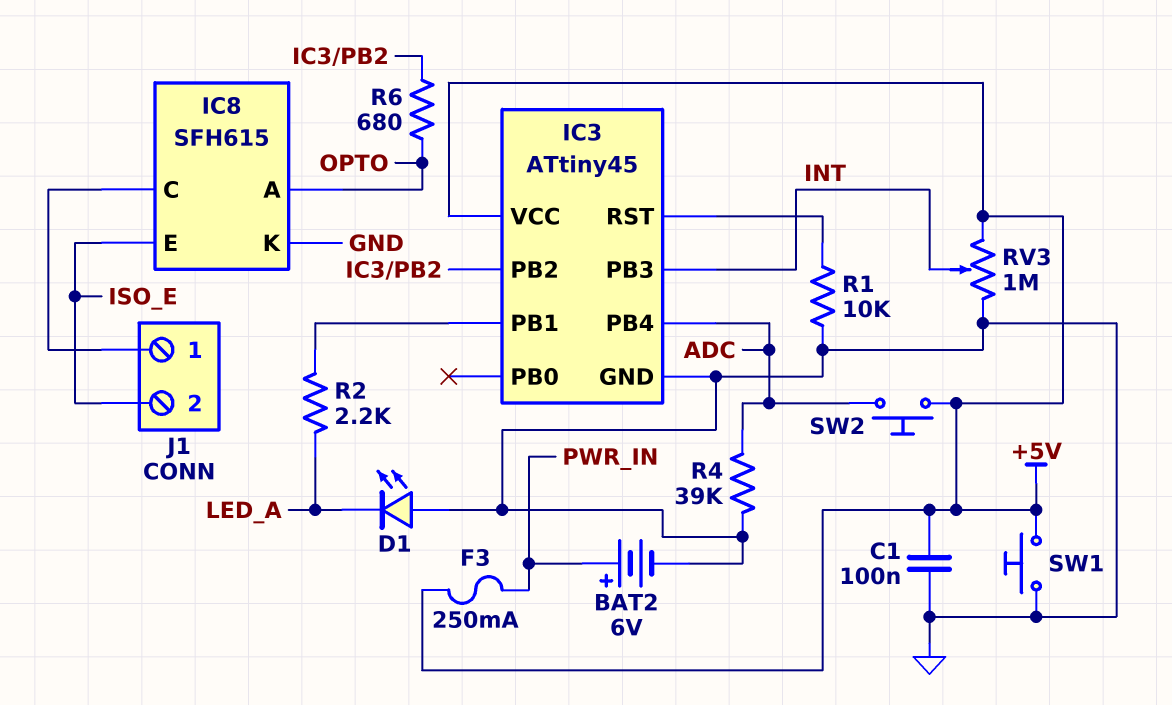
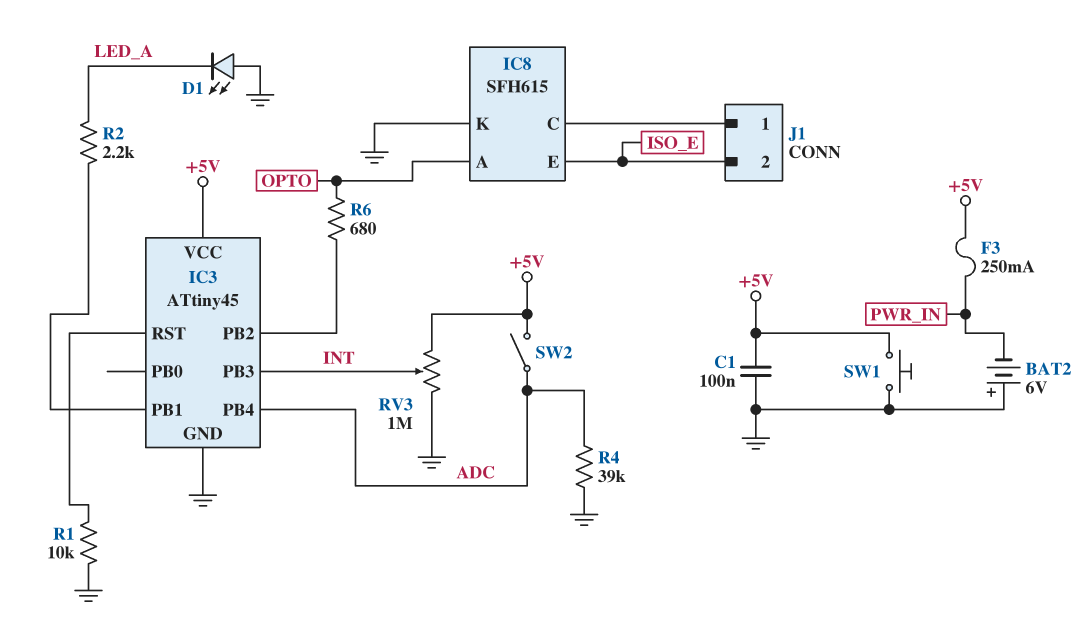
BAT2: 6V (plus PWR_IN, minus GND) -> 6V (plus GND, minus PWR_IN)
SW2: button (+5V, ADC) -> switch (+5V, ADC)

